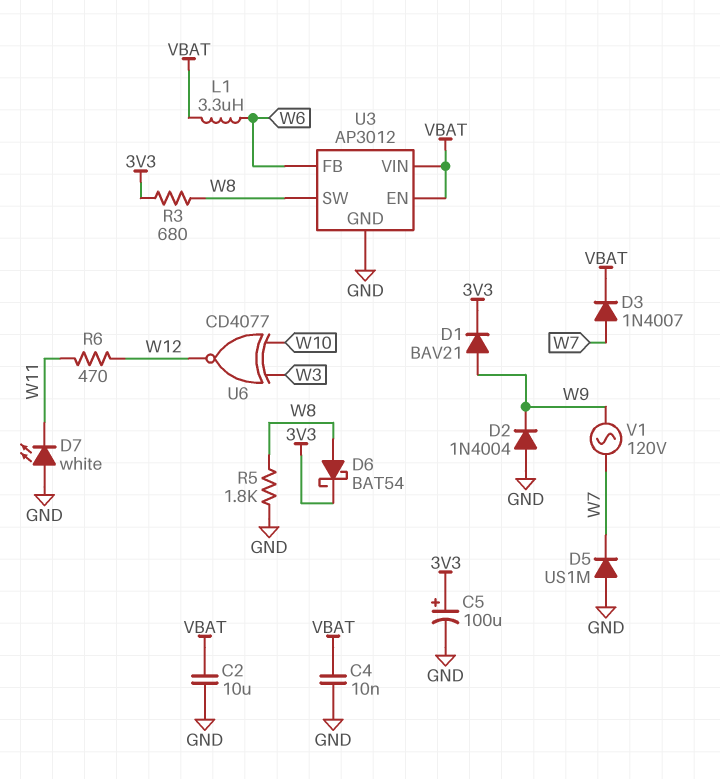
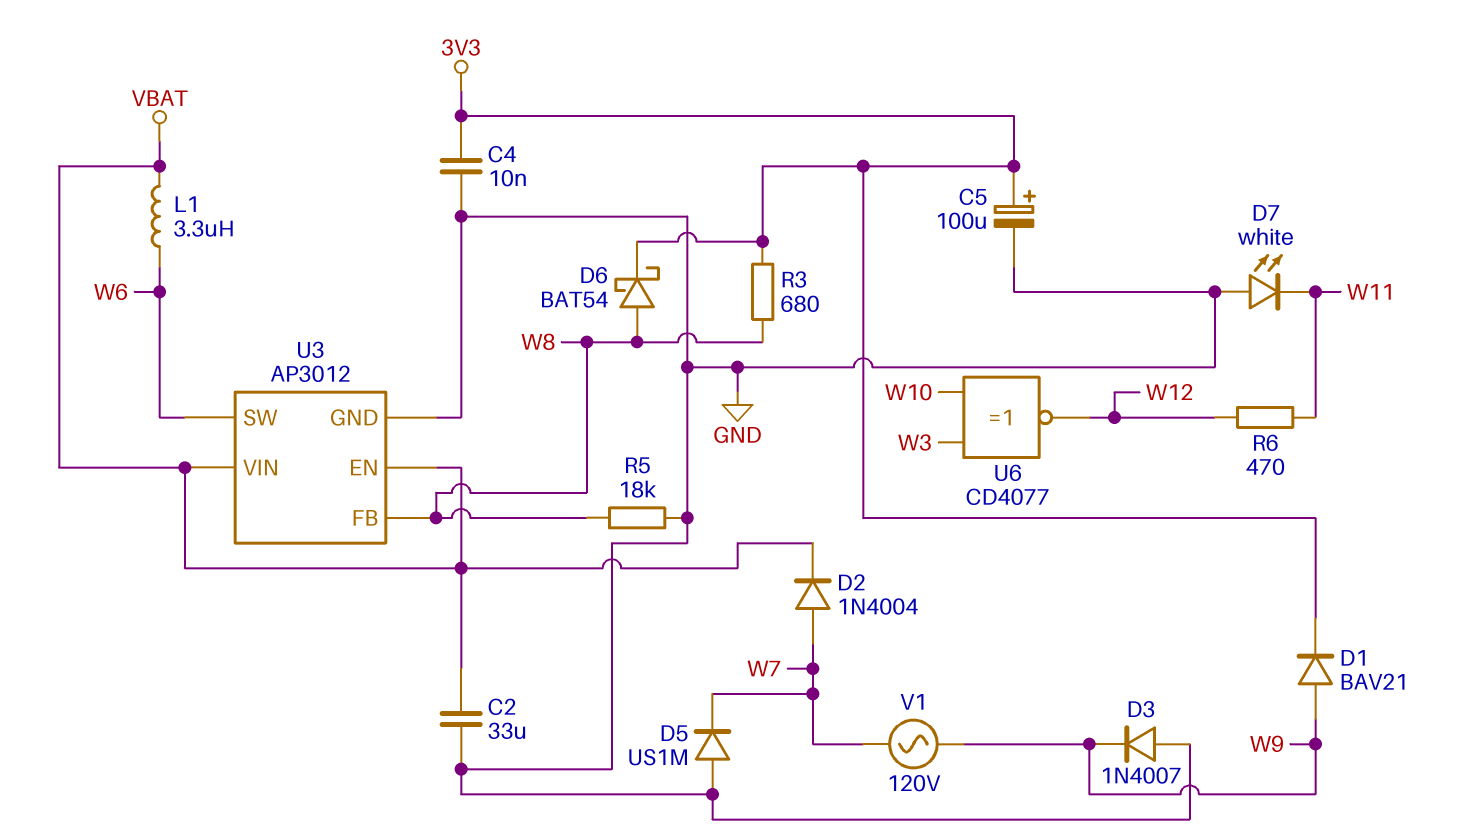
C2: 10uF (GND, VBAT) -> 33uF (GND, VBAT)
C4: 10nF (GND, VBAT) -> 10nF (3V3, GND)
D2: diode 1N4004 (A GND, K W9) -> diode 1N4004 (A W7, K VBAT)
D3: diode 1N4007 (A W7, K VBAT) -> diode 1N4007 (A GND, K W9)
R5: 1.8k (GND, W8) -> 18k (GND, W8)
U3 pin FB: W6 -> W8
U3 pin SW: W8 -> W6

